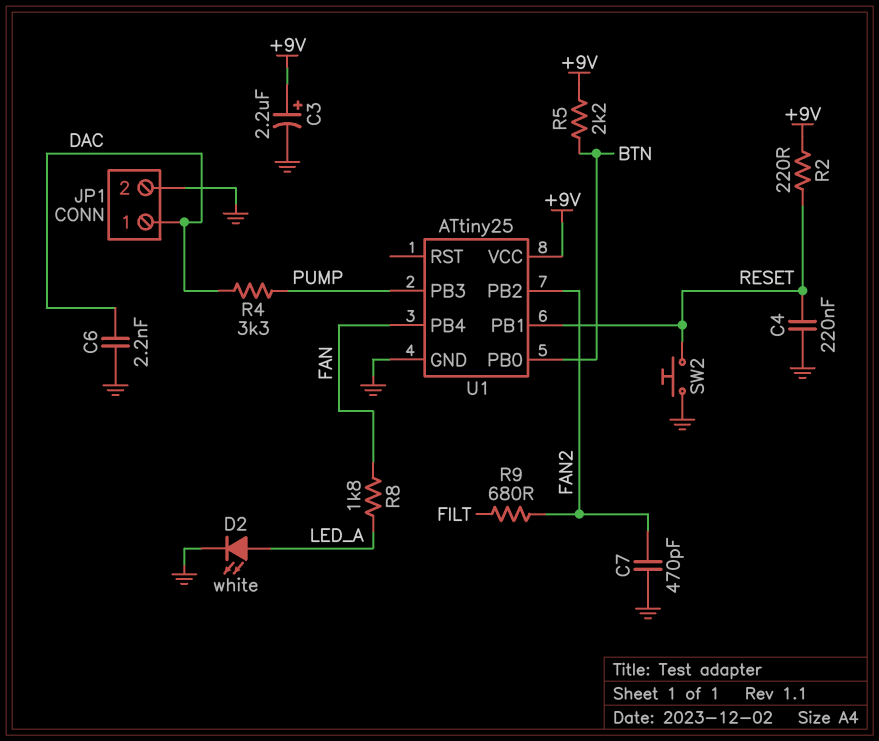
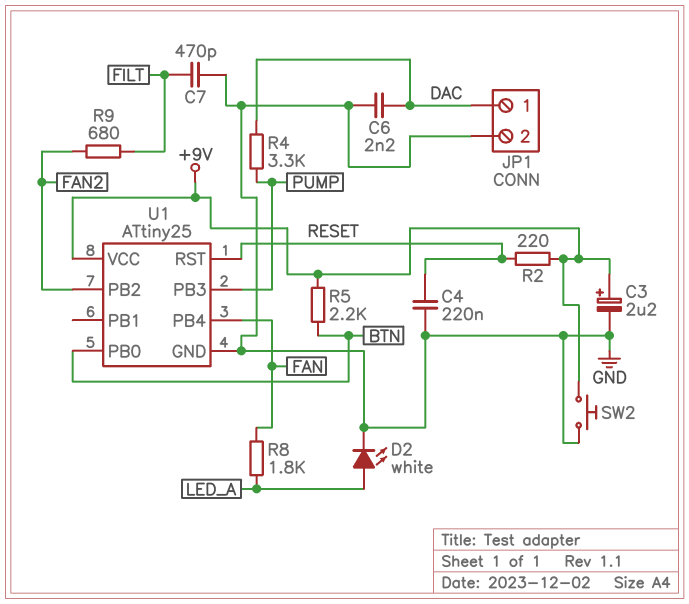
C7: 470pF (FAN2, GND) -> 470pF (FILT, GND)
SW2: button (GND, RESET) -> button (+9V, GND)
U1 pin PB1: RESET -> none
U1 pin RST: none -> RESET

